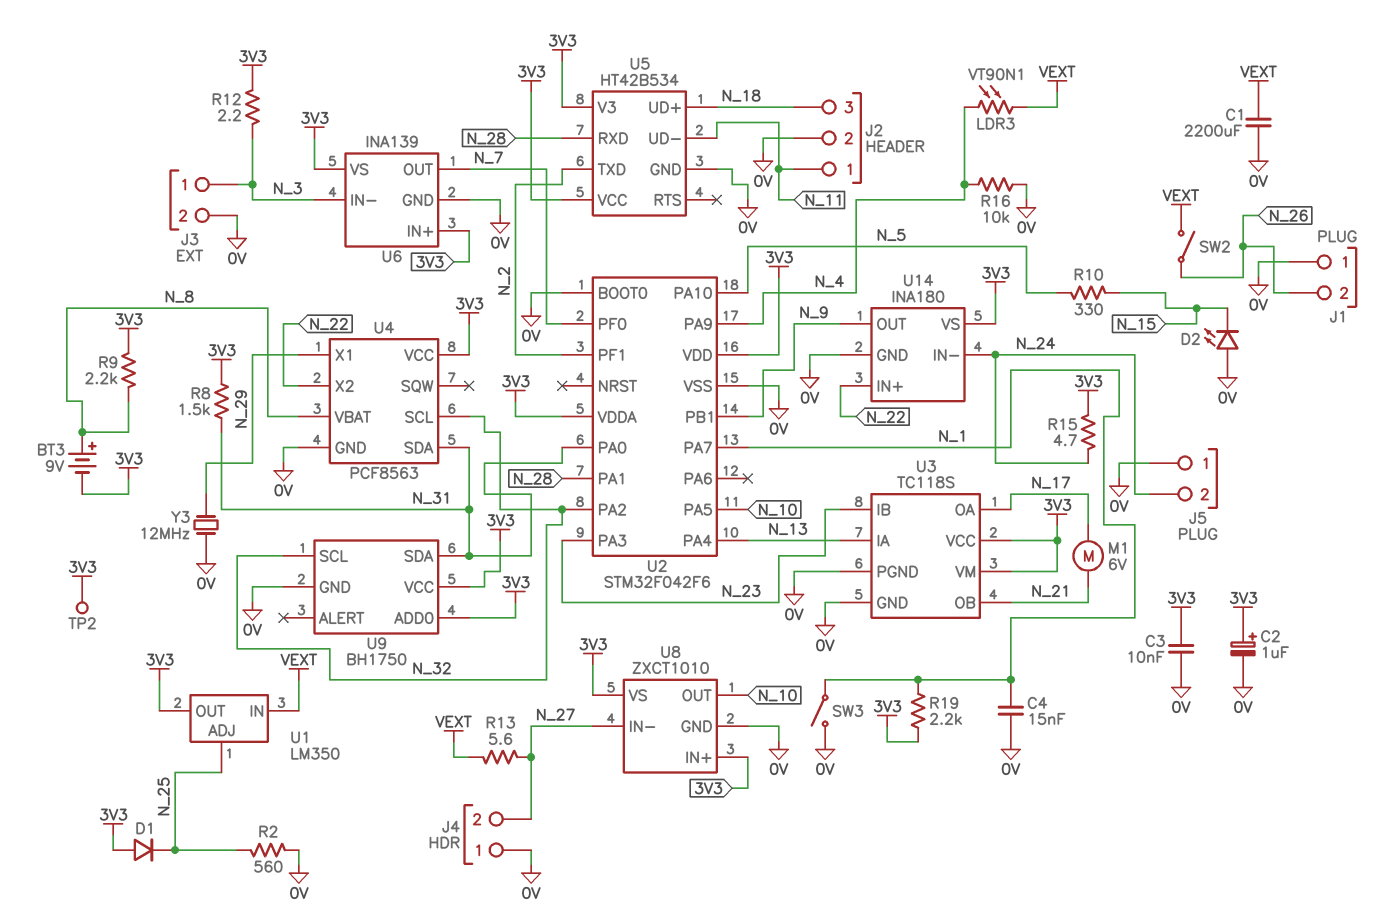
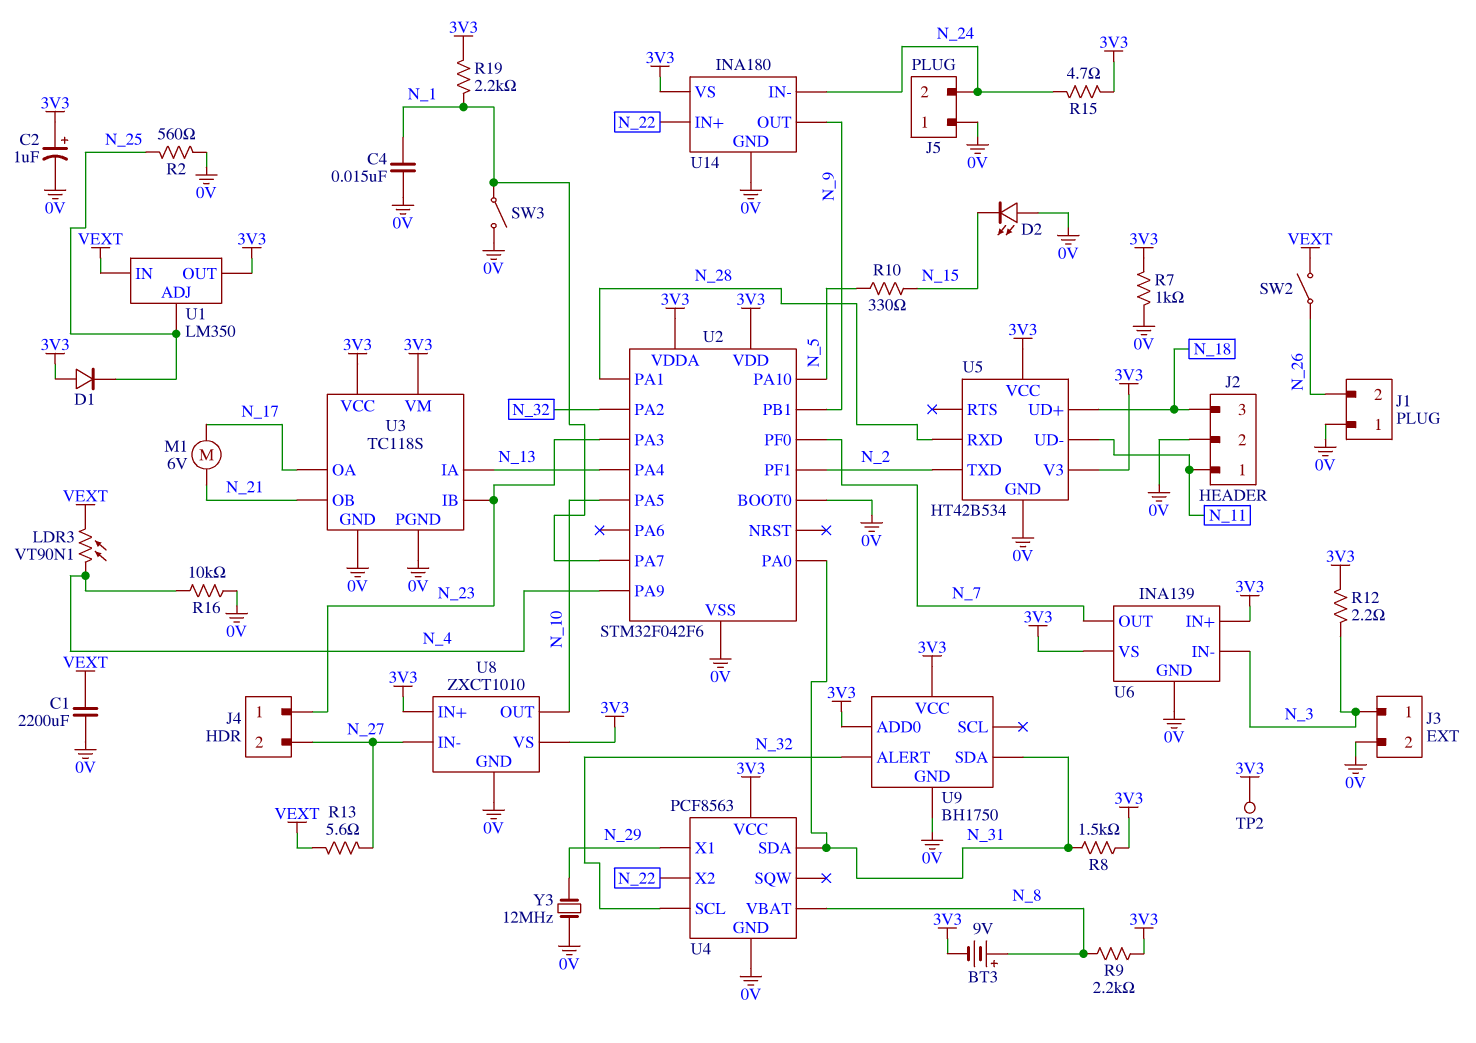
C3: 10nF (0V, 3V3) -> none
J4 pin 1: 0V -> N_23
R7: none -> 1k (0V, 3V3)
U9 pin ALERT: none -> N_32
U9 pin SCL: N_32 -> none

